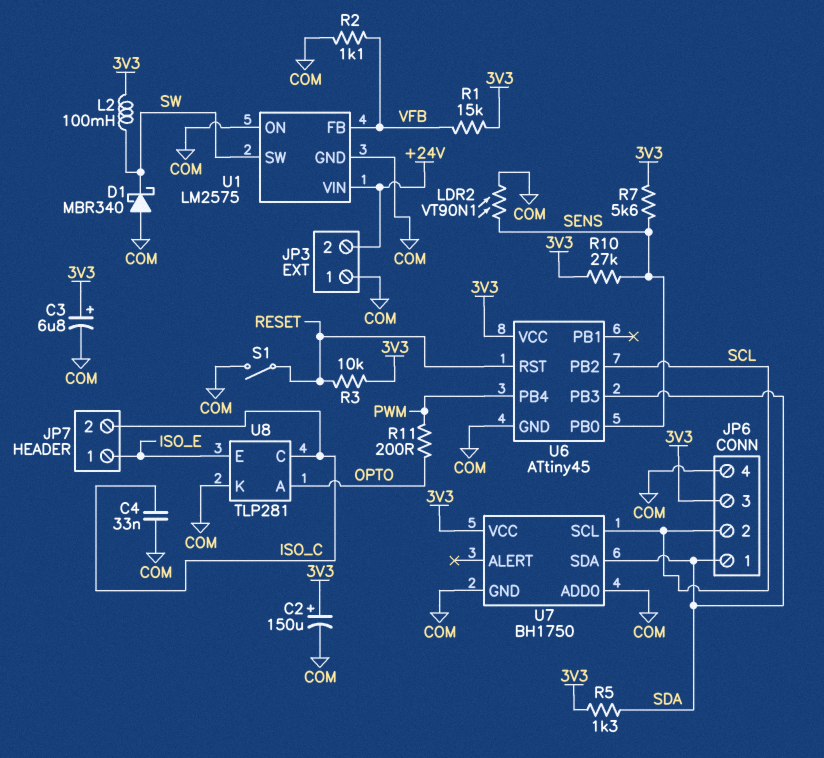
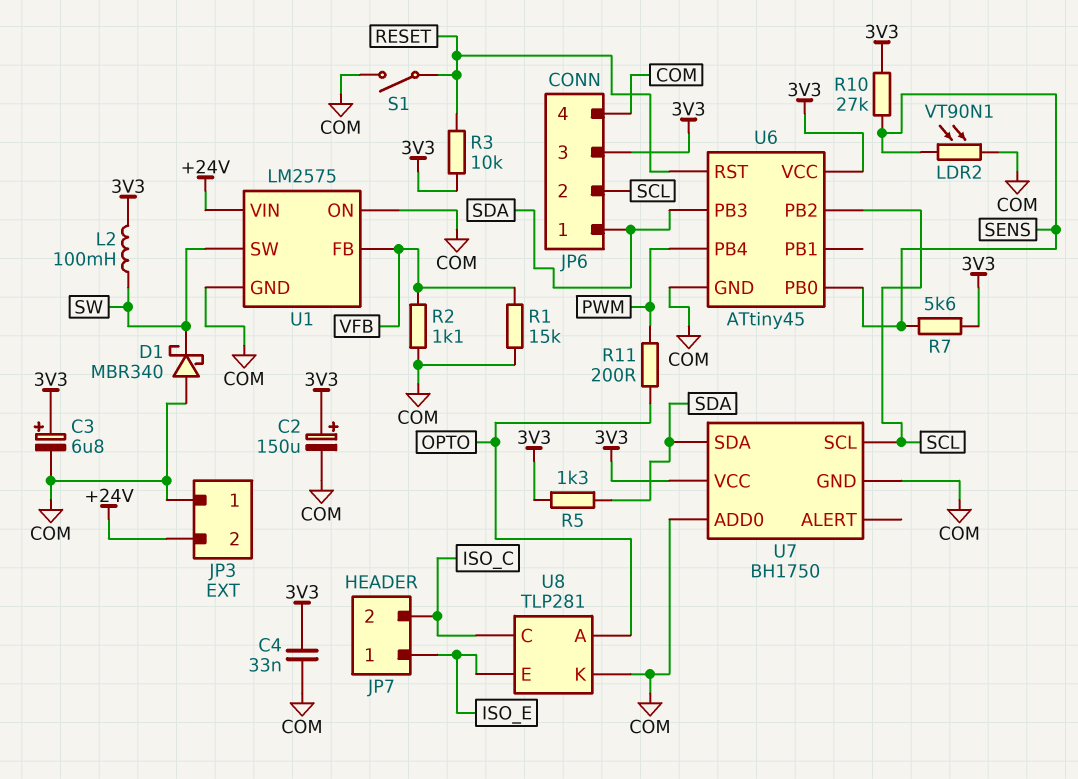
C4: 33nF (COM, ISO_C) -> 33nF (3V3, COM)
R1: 15k (3V3, VFB) -> 15k (COM, VFB)

